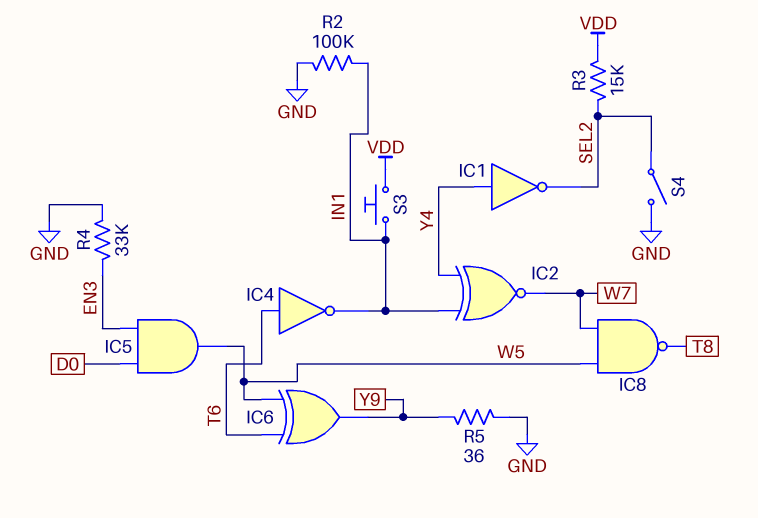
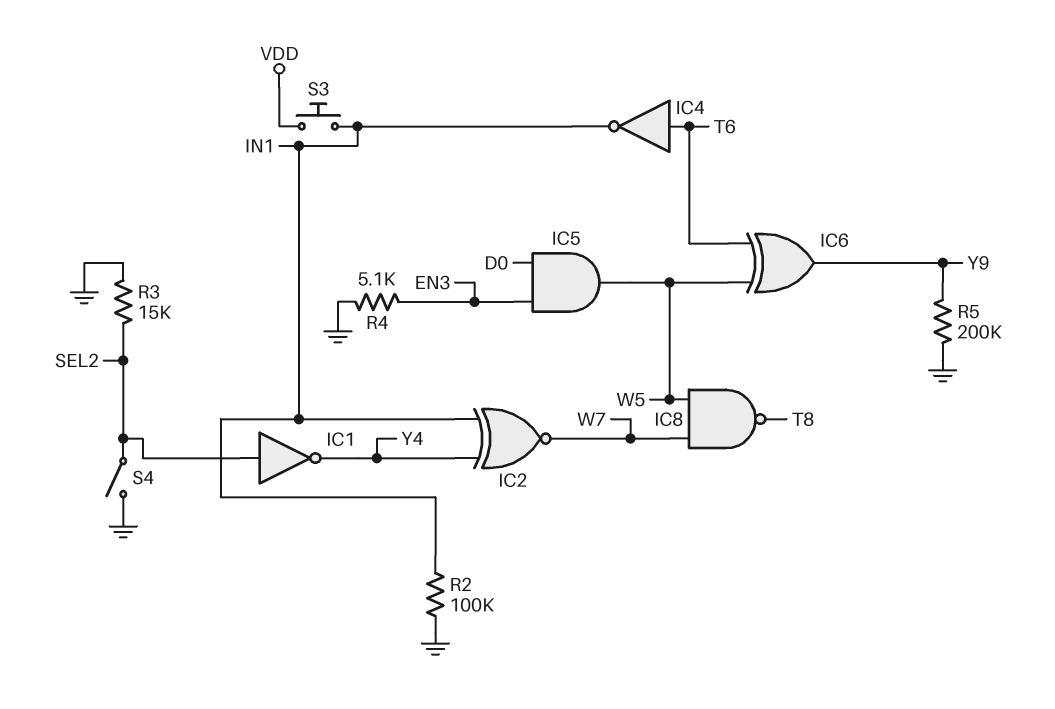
IC1: NOT (in Y4, out SEL2) -> NOT (in SEL2, out Y4)
R3: 15k (SEL2, VDD) -> 15k (GND, SEL2)
R4: 33k (EN3, GND) -> 5.1k (EN3, GND)
R5: 36 (GND, Y9) -> 200k (GND, Y9)

